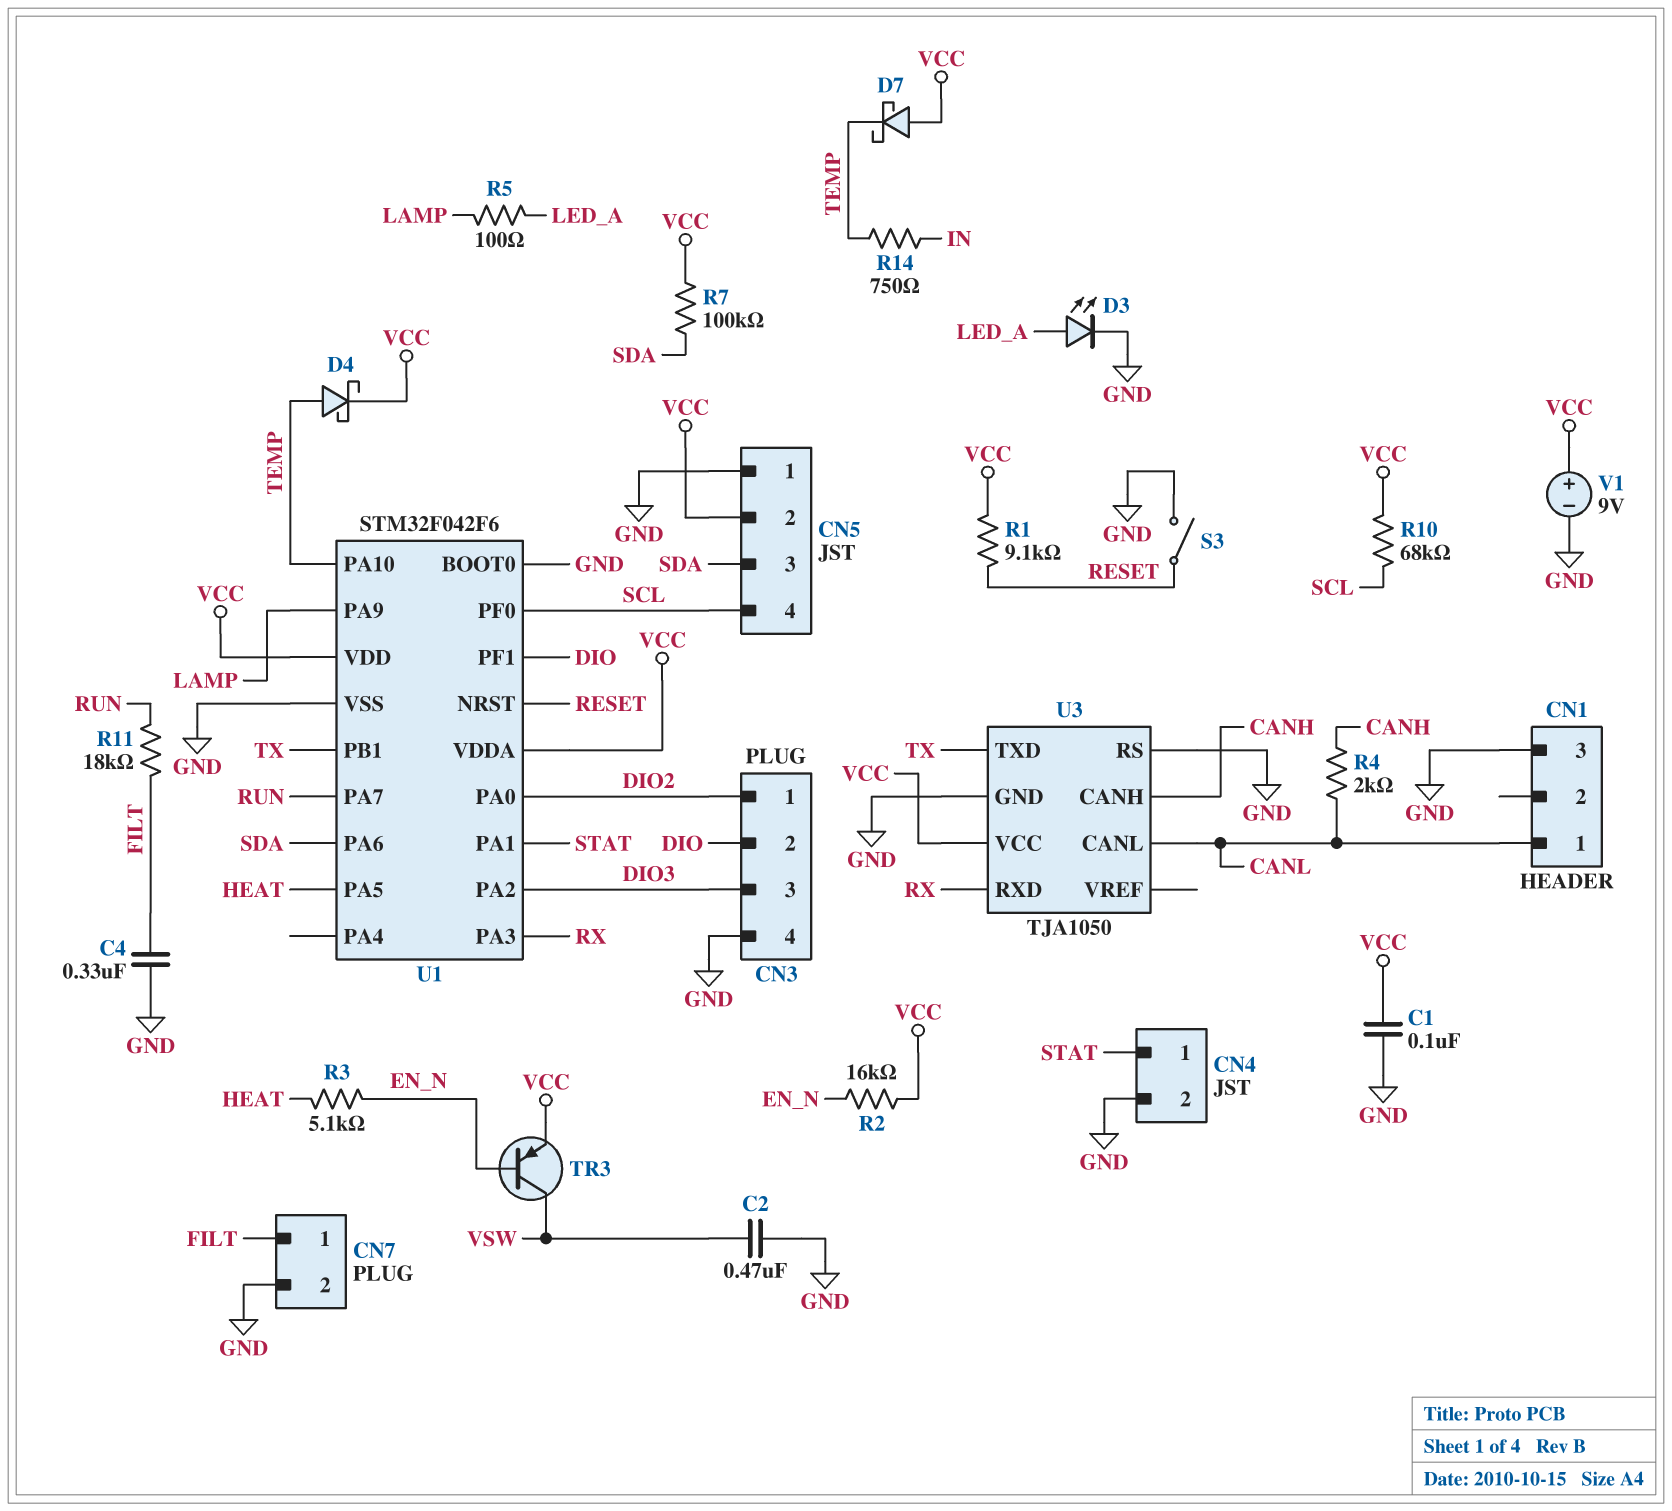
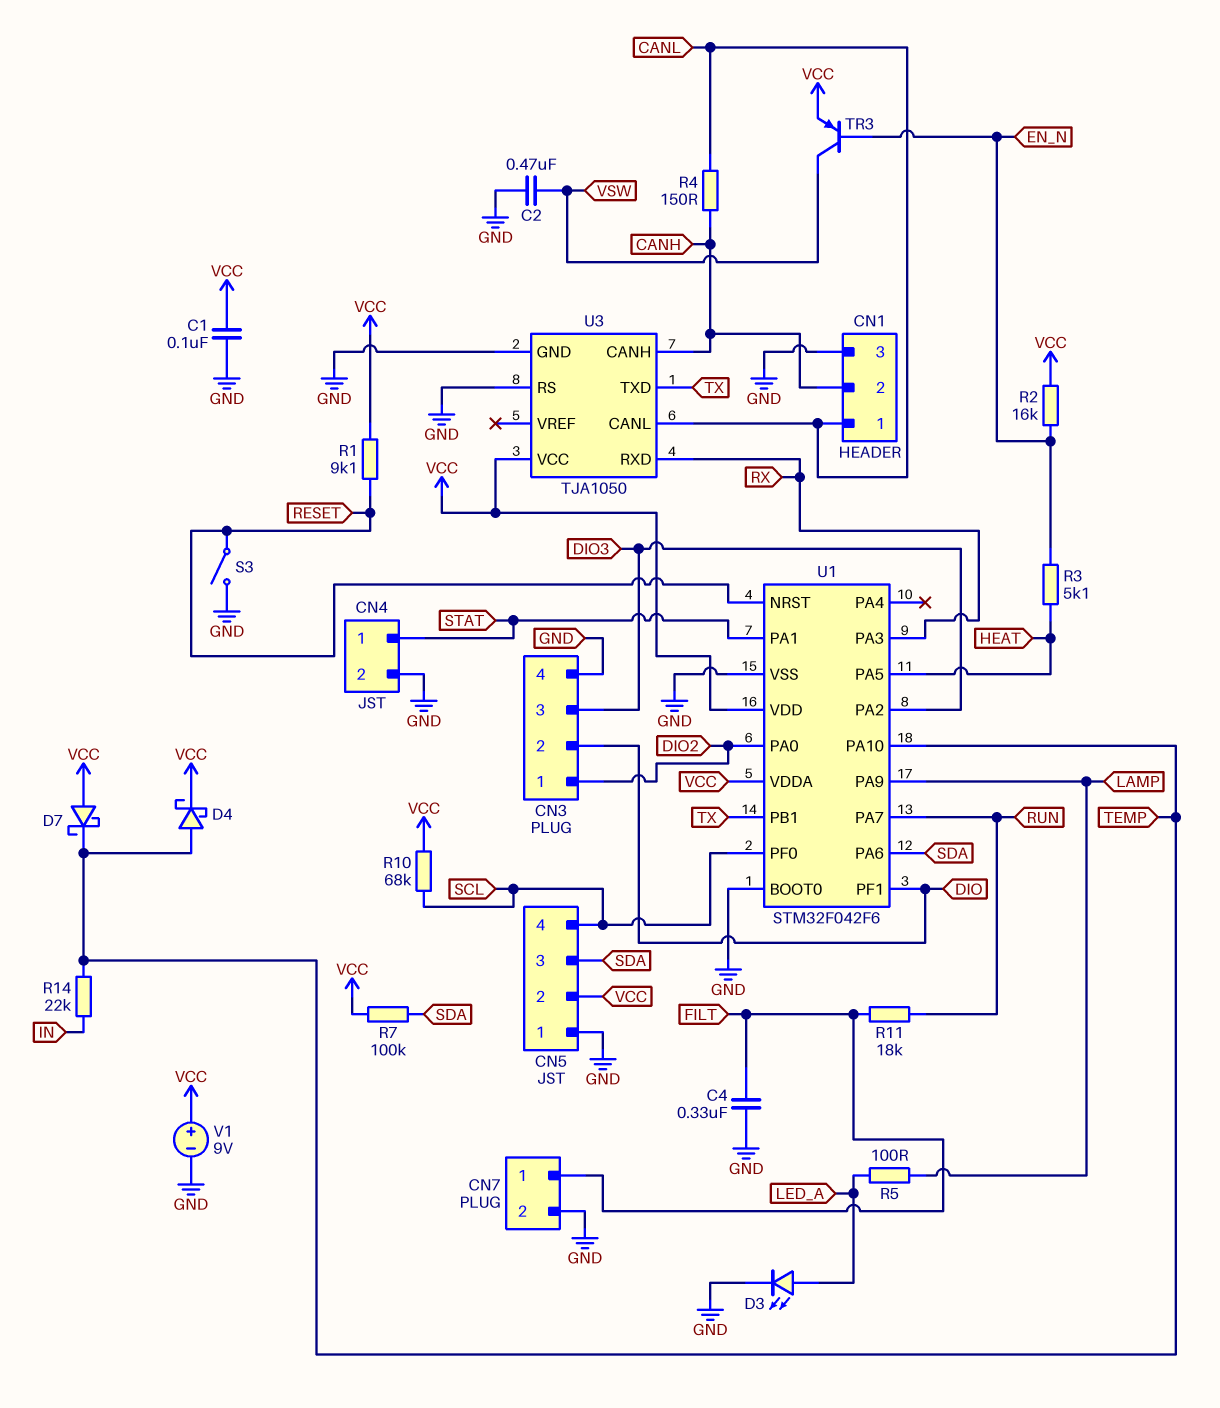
CN1 pin 2: none -> CANH
R4: 2k (CANH, CANL) -> 150 (CANH, CANL)
R14: 750 (IN, TEMP) -> 22k (IN, TEMP)

